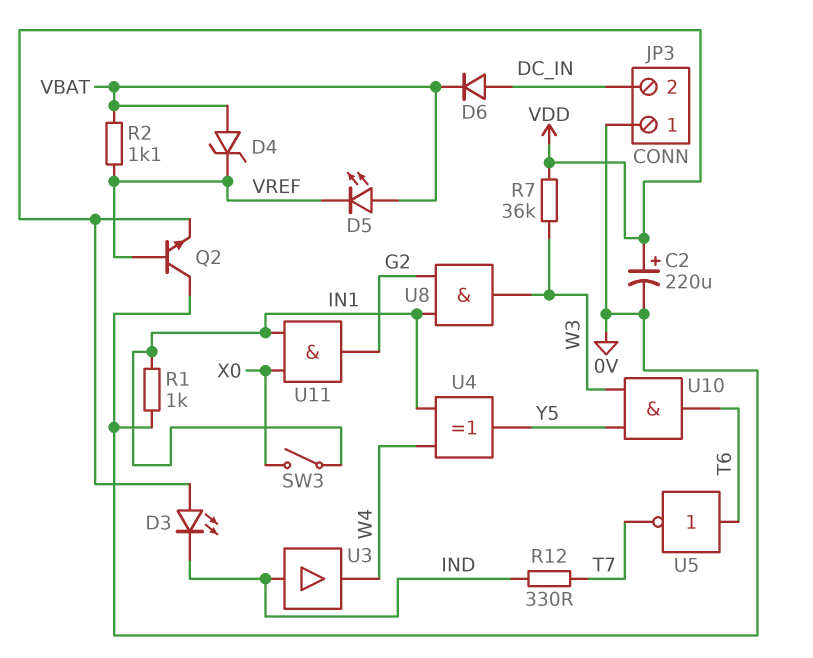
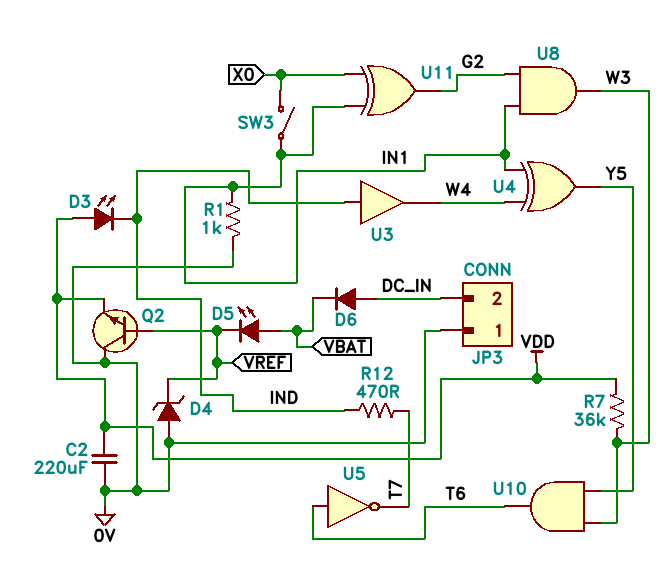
C2: 220uF (plus VDD, minus 0V) -> 220uF (0V, VDD)
D4: zener (A VBAT, K VREF) -> zener (A 0V, K VREF)
R2: 1.1k (VBAT, VREF) -> none
R12: 330 (IND, T7) -> 470 (IND, T7)
U11: AND (in IN1, in X0, out G2) -> XOR (in IN1, in X0, out G2)

